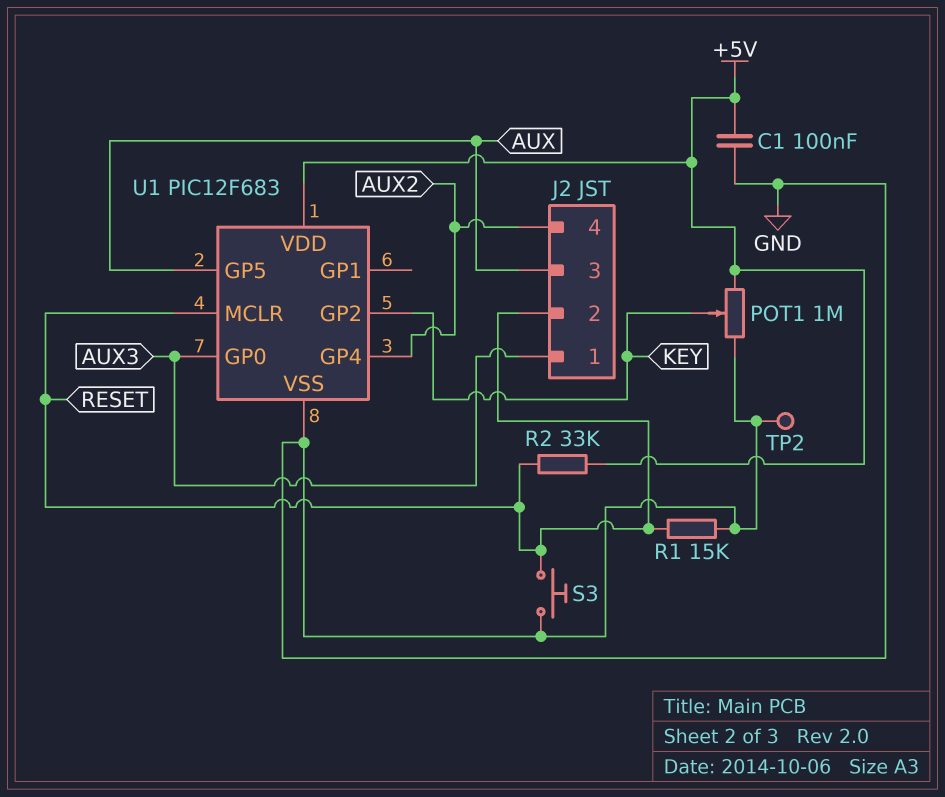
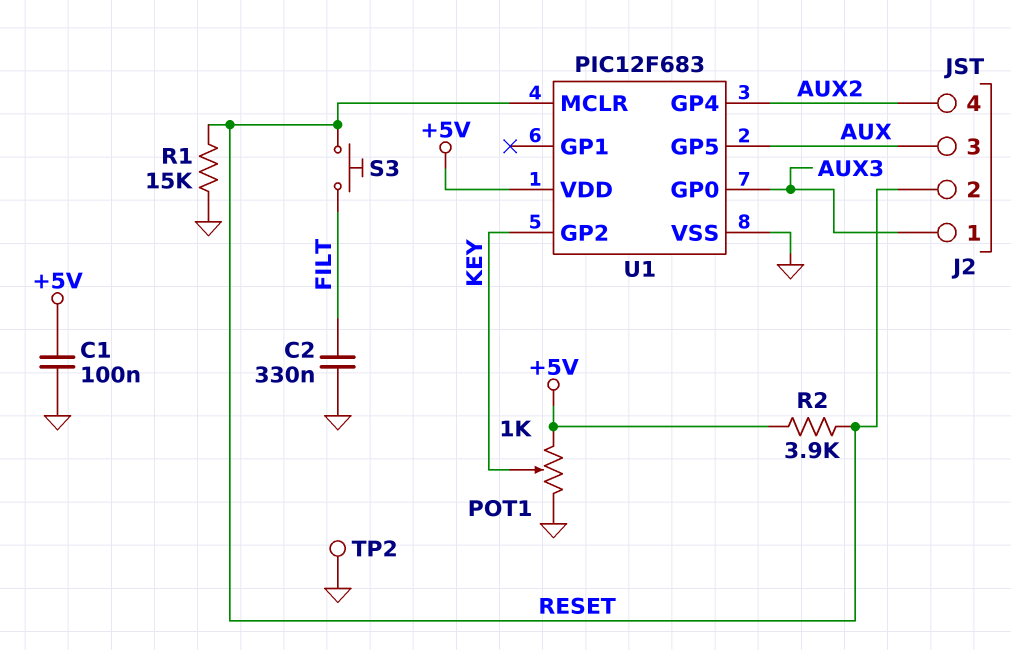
C2: none -> 330nF (FILT, GND)
POT1: 1M (+5V, GND, wiper KEY) -> 1k (+5V, GND, wiper KEY)
R2: 33k (+5V, RESET) -> 3.9k (+5V, RESET)
S3: button (GND, RESET) -> button (FILT, RESET)

